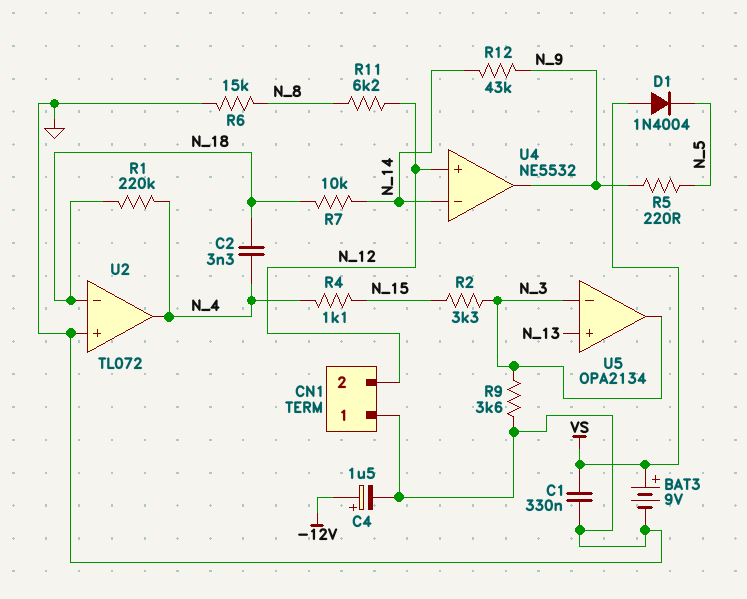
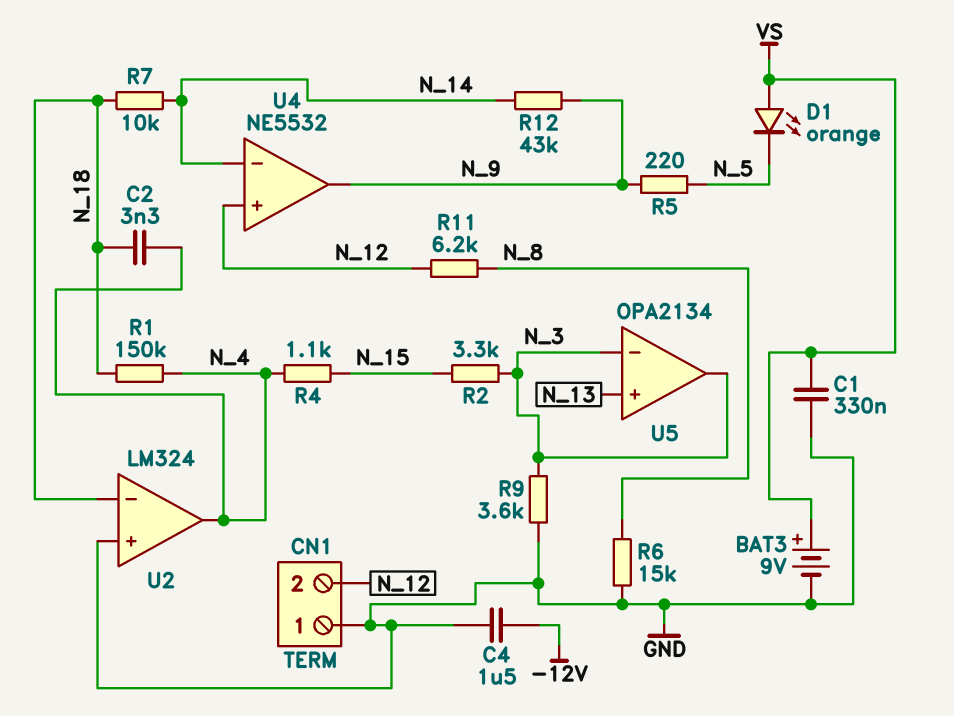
C4: 1.5uF (plus -12V, minus GND) -> 1.5uF (-12V, GND)
D1: diode 1N4004 (A VS, K N_5) -> LED orange (A VS, K N_5)
R1: 220k (N_4, N_18) -> 150k (N_4, N_18)
U2: TL072 -> LM324

